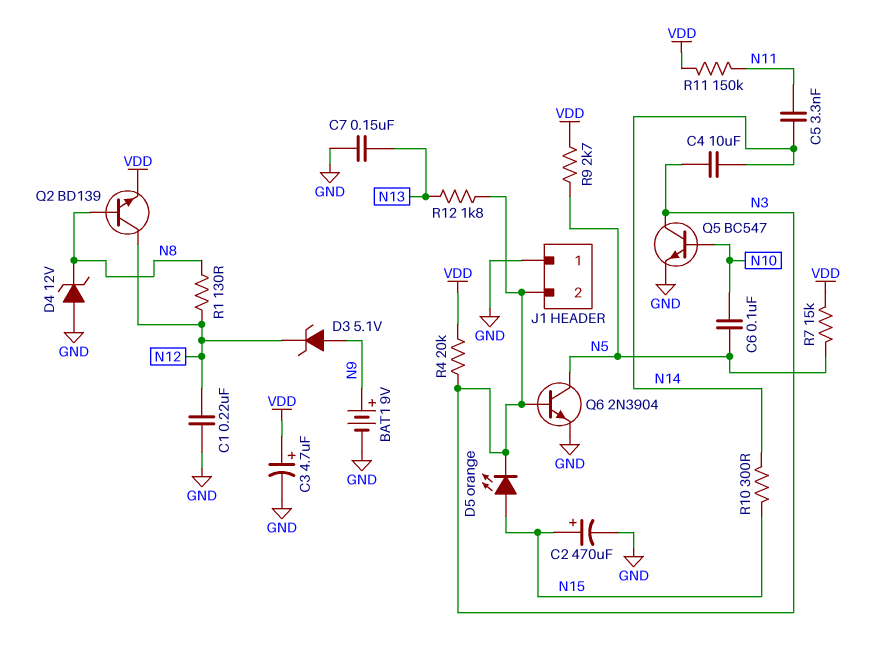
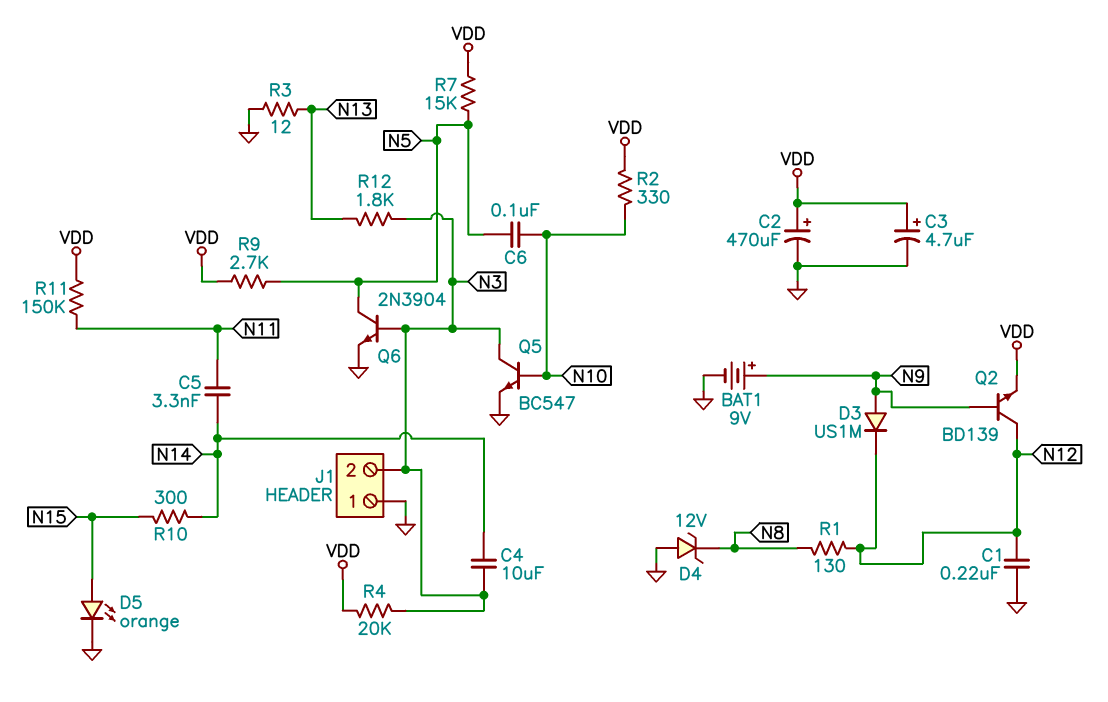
C2: 470uF (plus N15, minus GND) -> 470uF (plus VDD, minus GND)
C7: 150nF (GND, N13) -> none
D3: zener 5.1V (A N9, K N12) -> diode US1M (A N9, K N12)
D5: LED orange (A N15, K N3) -> LED orange (A N15, K GND)
Q2: NPN BD139 (B N8, C N12, E VDD) -> NPN BD139 (B N9, C N12, E VDD)
R2: none -> 330 (N10, VDD)
R3: none -> 12 (GND, N13)

